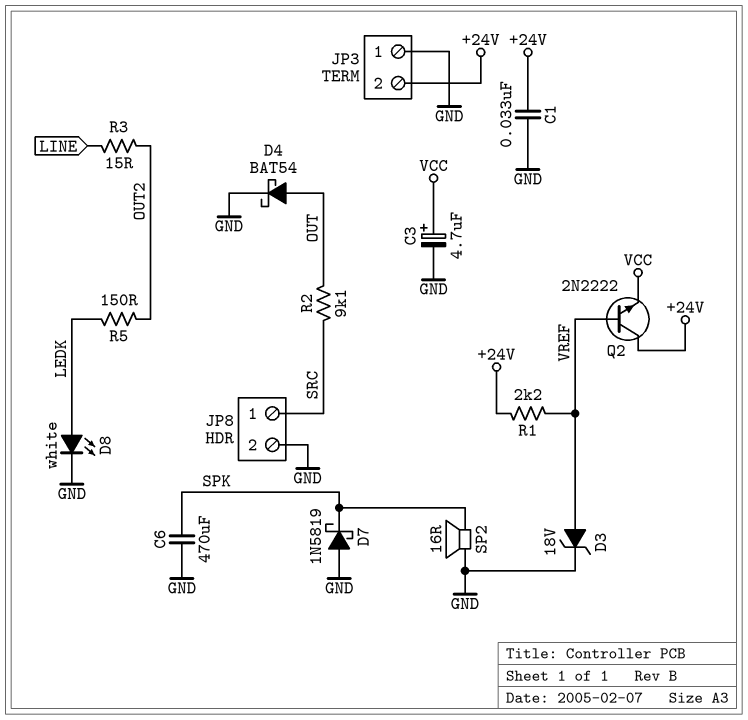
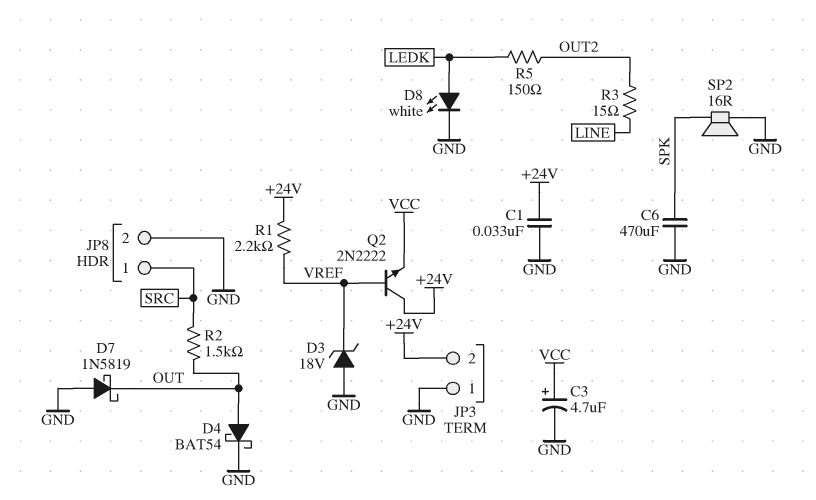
D3: zener 18V (A VREF, K GND) -> zener 18V (A GND, K VREF)
D7: schottky 1N5819 (A GND, K SPK) -> schottky 1N5819 (A GND, K OUT)
R2: 9.1k (OUT, SRC) -> 1.5k (OUT, SRC)

